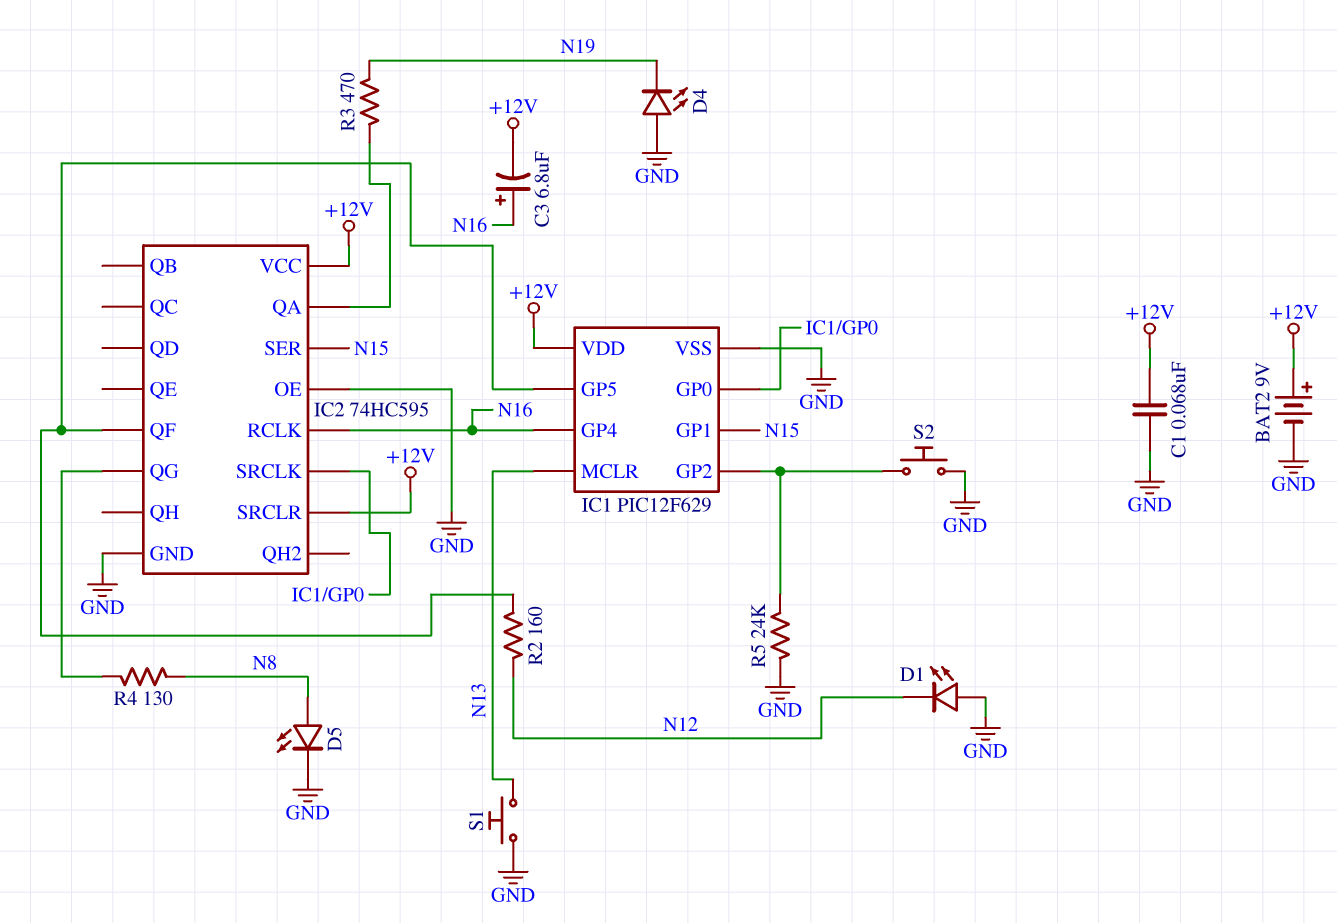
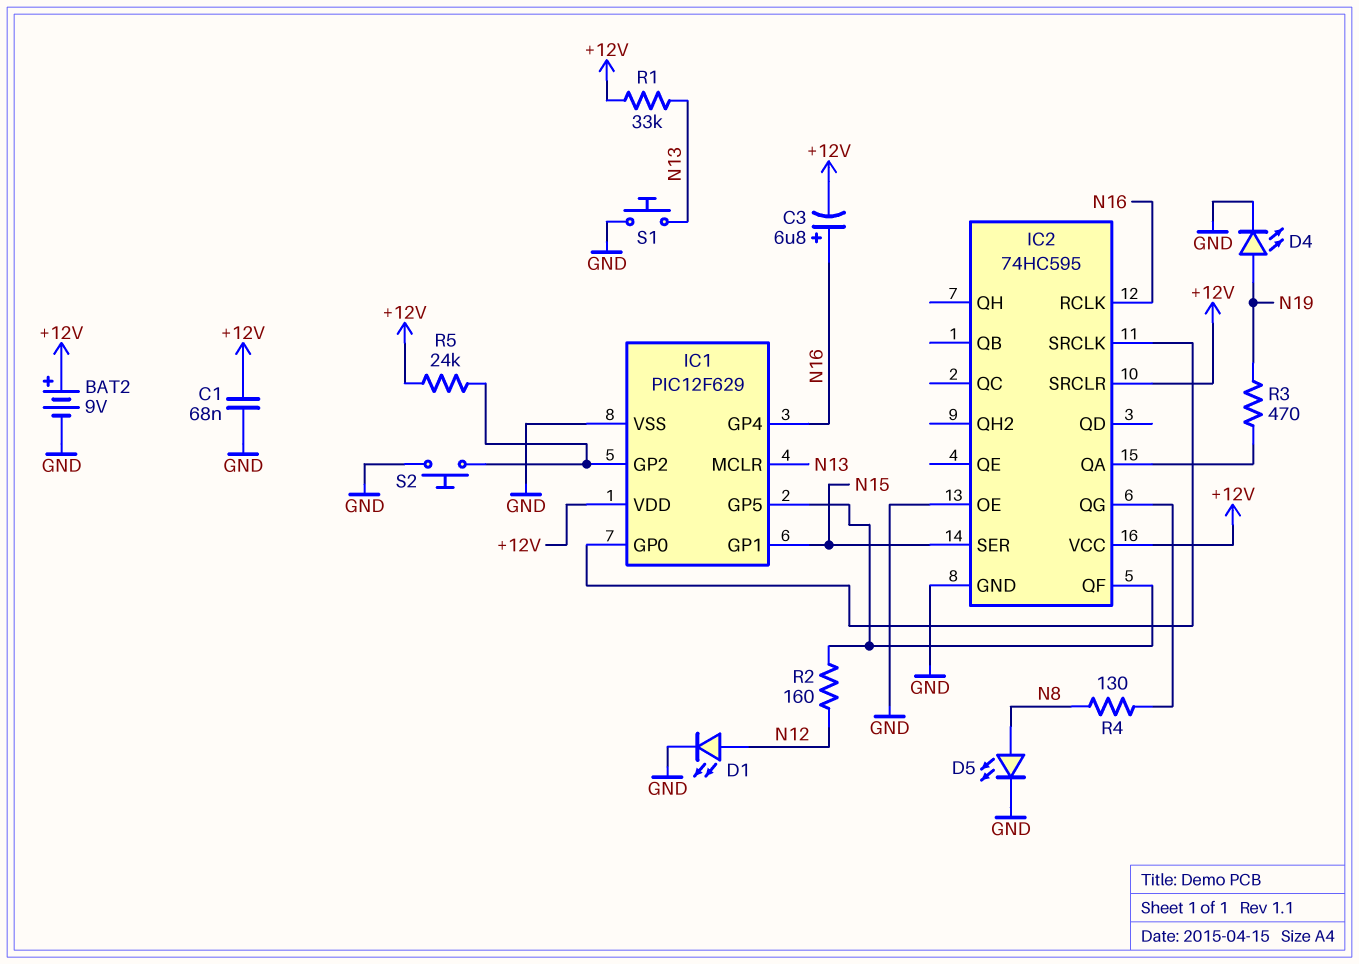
D1: LED (A GND, K N12) -> LED (A N12, K GND)
D4: LED (A GND, K N19) -> LED (A N19, K GND)
R1: none -> 33k (+12V, N13)
R5: 24k (GND, IC1/GP2) -> 24k (+12V, IC1/GP2)

